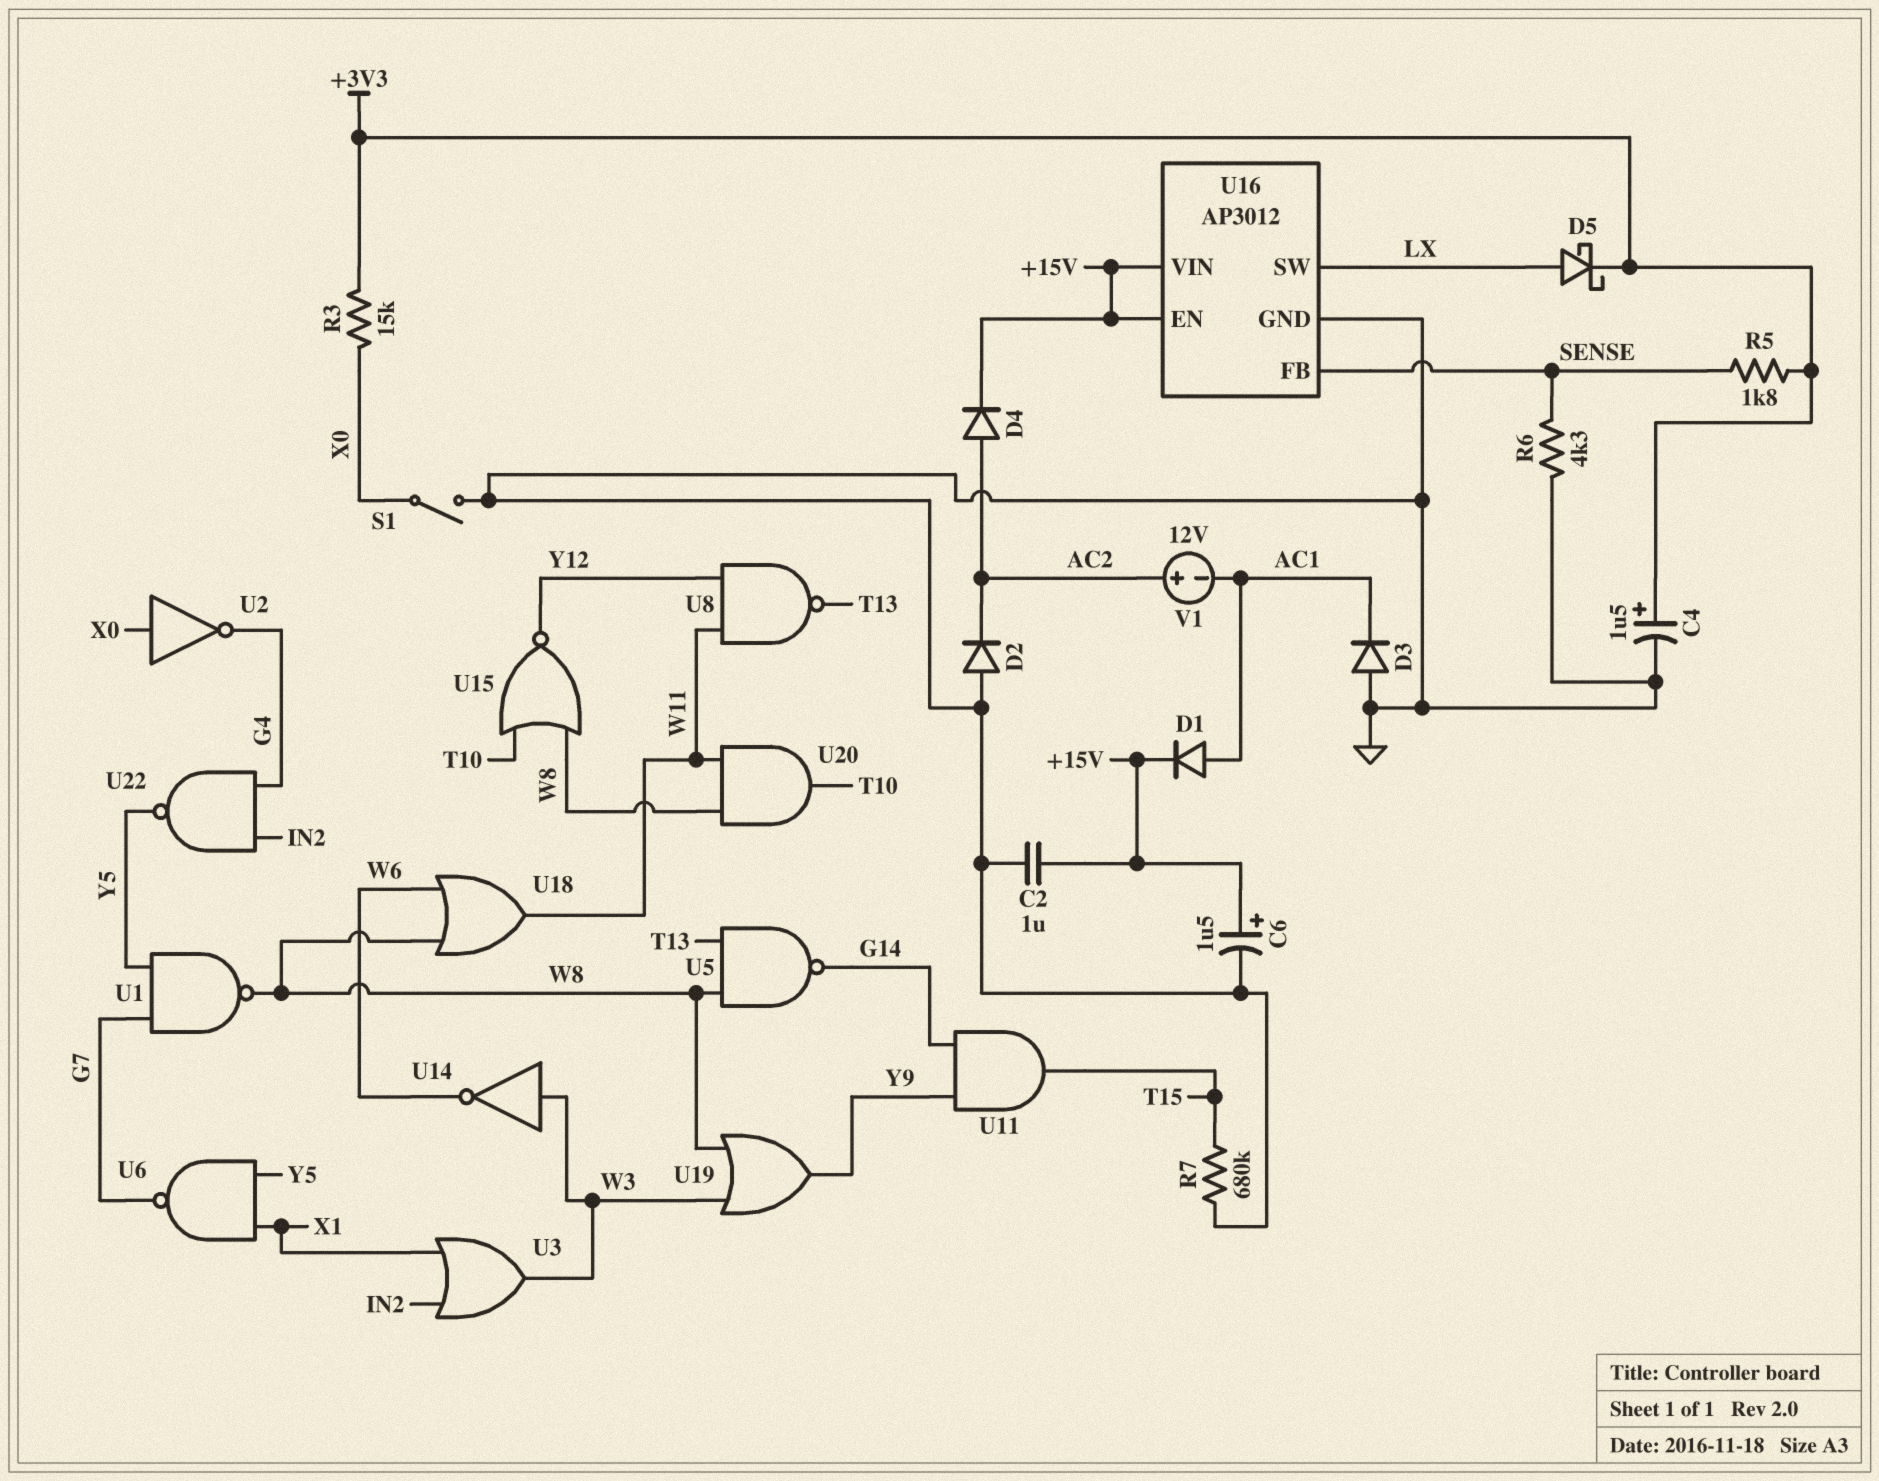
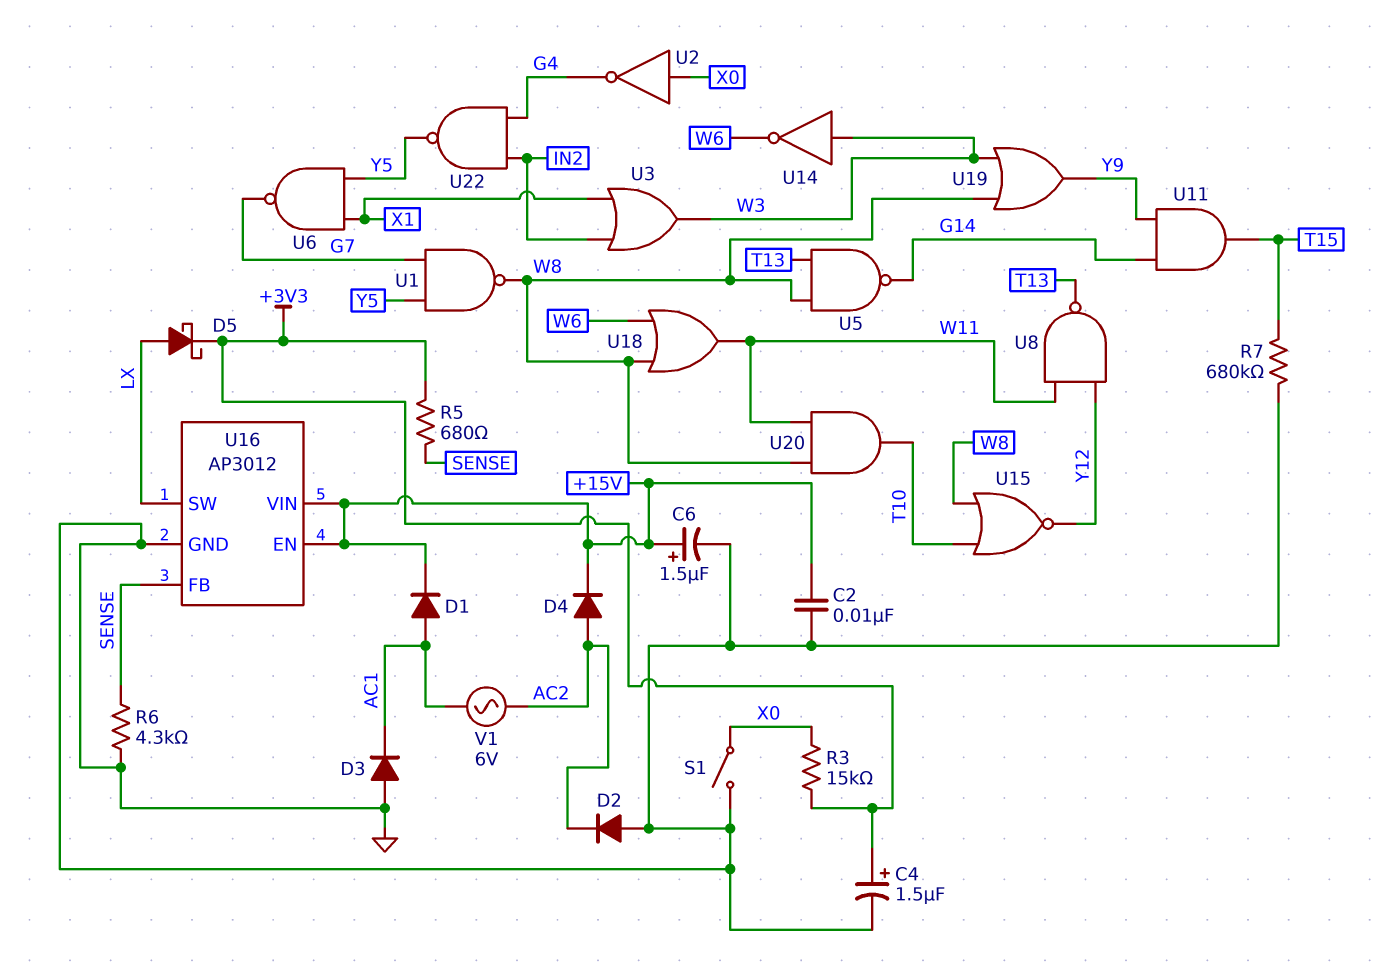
C2: 1uF (+15V, GND) -> 10nF (+15V, GND)
R5: 1.8k (+3V3, SENSE) -> 680 (+3V3, SENSE)
V1: 12V (plus AC2, minus AC1) -> AC 6V (AC1, AC2)

